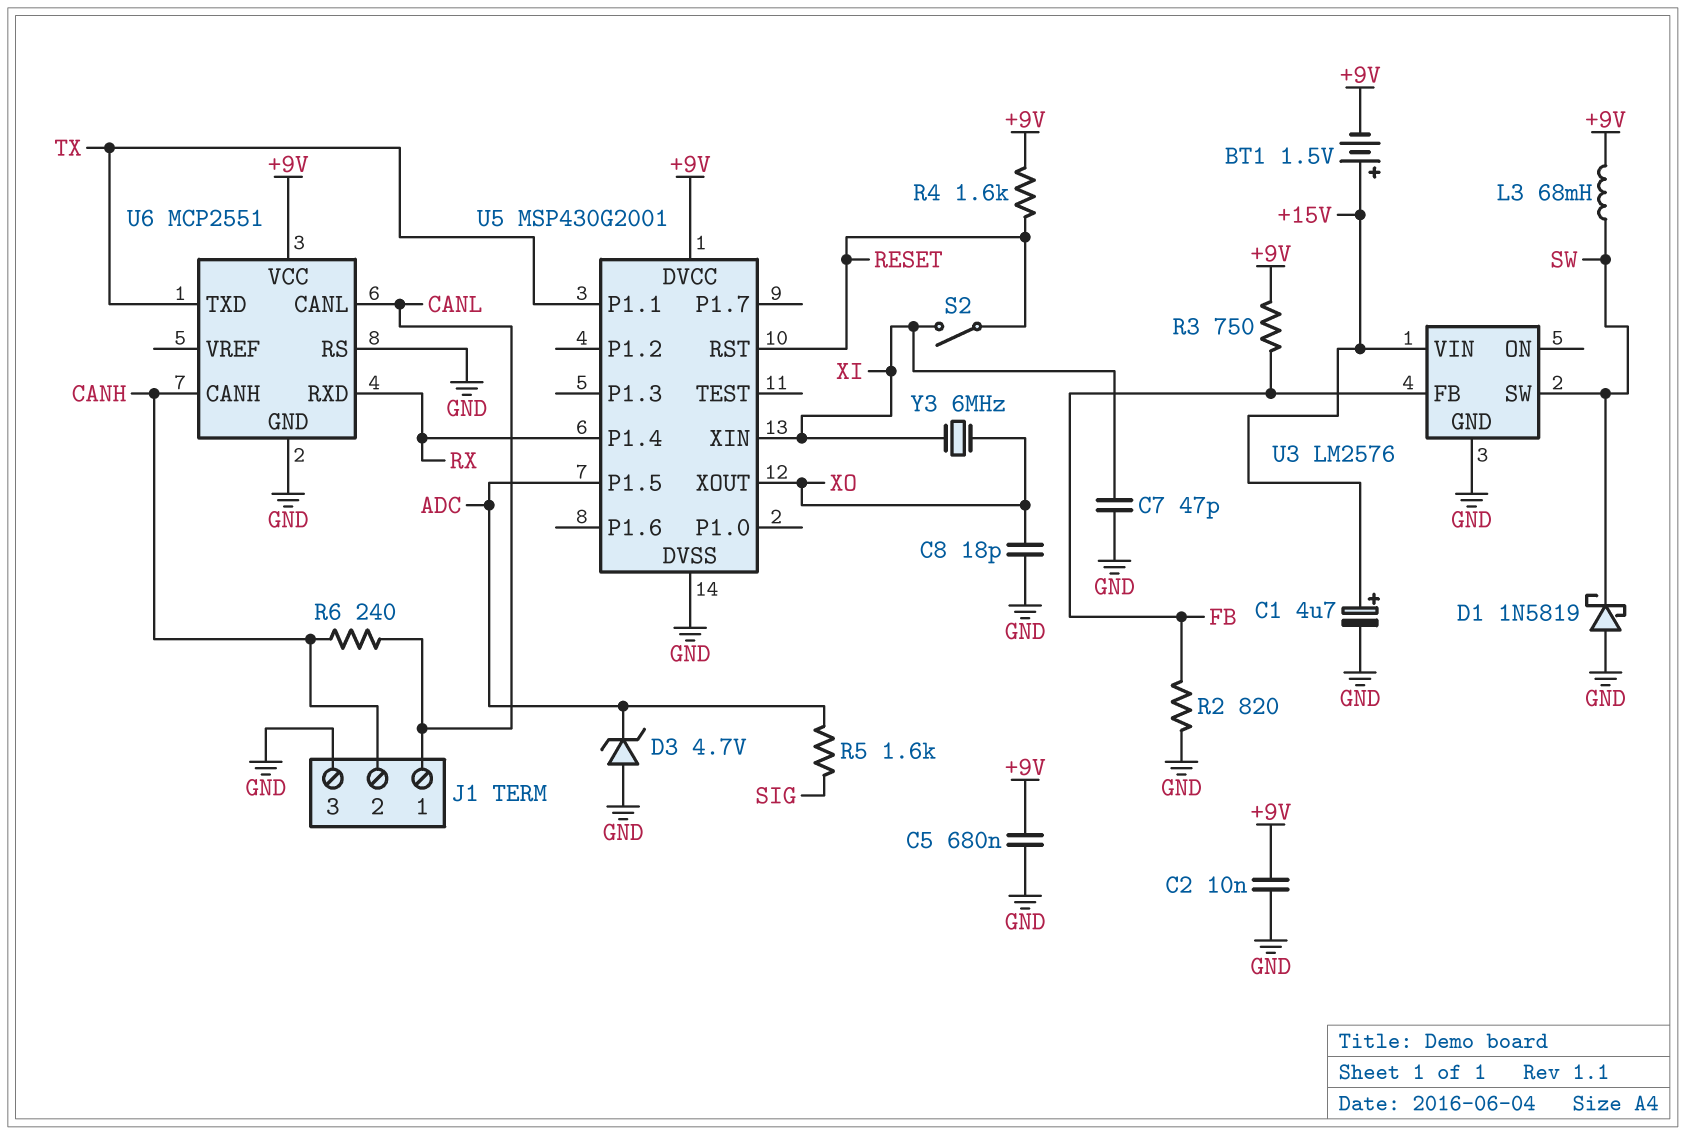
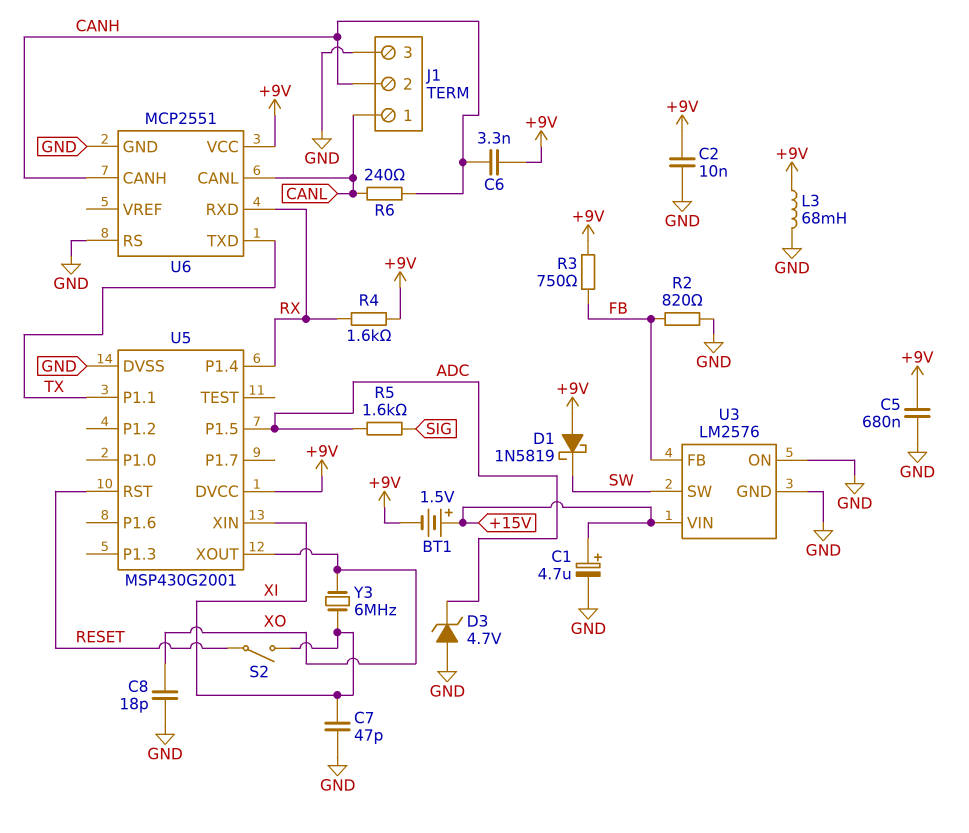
C6: none -> 3.3nF (+9V, CANH)
D1: schottky 1N5819 (A GND, K SW) -> schottky 1N5819 (A +9V, K SW)
L3: 68mH (+9V, SW) -> 68mH (+9V, GND)
R4: 1.6k (+9V, RESET) -> 1.6k (+9V, RX)
U3 pin ON: none -> GND

